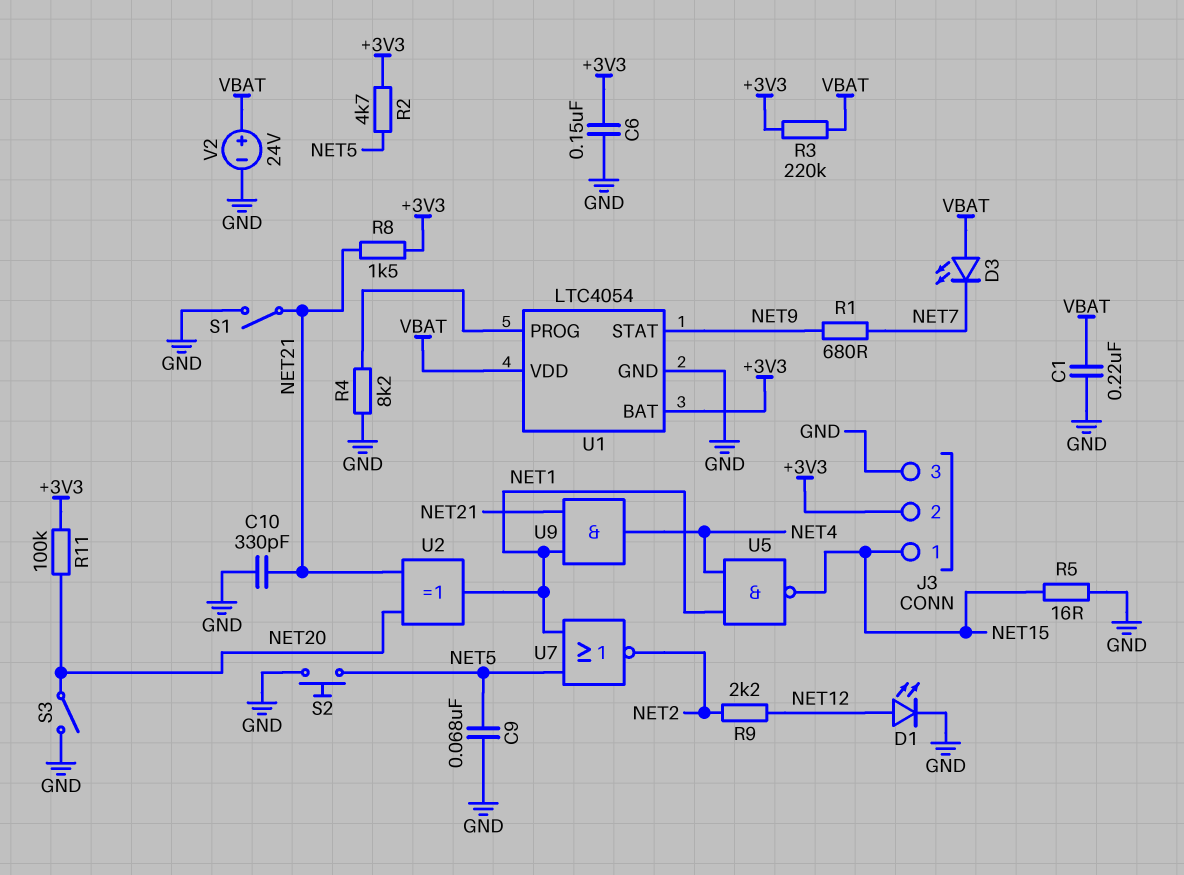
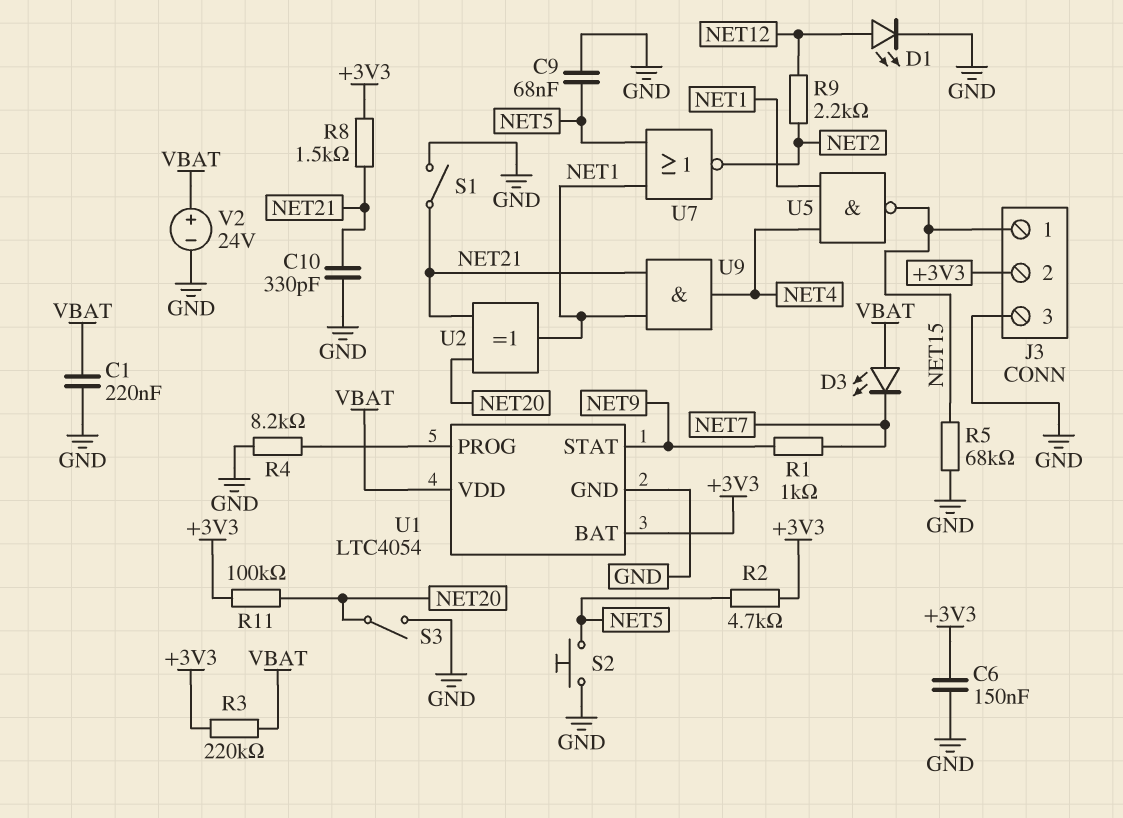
R1: 680 (NET7, NET9) -> 1k (NET7, NET9)
R5: 16 (GND, NET15) -> 68k (GND, NET15)

